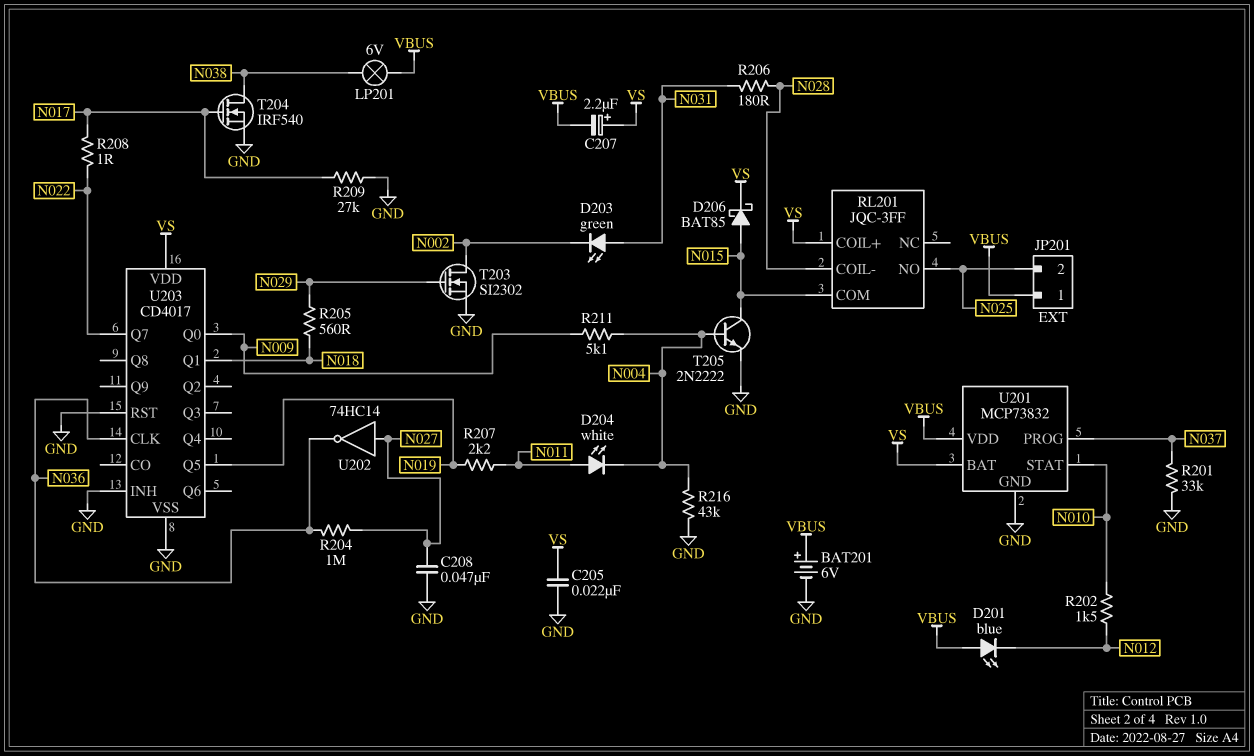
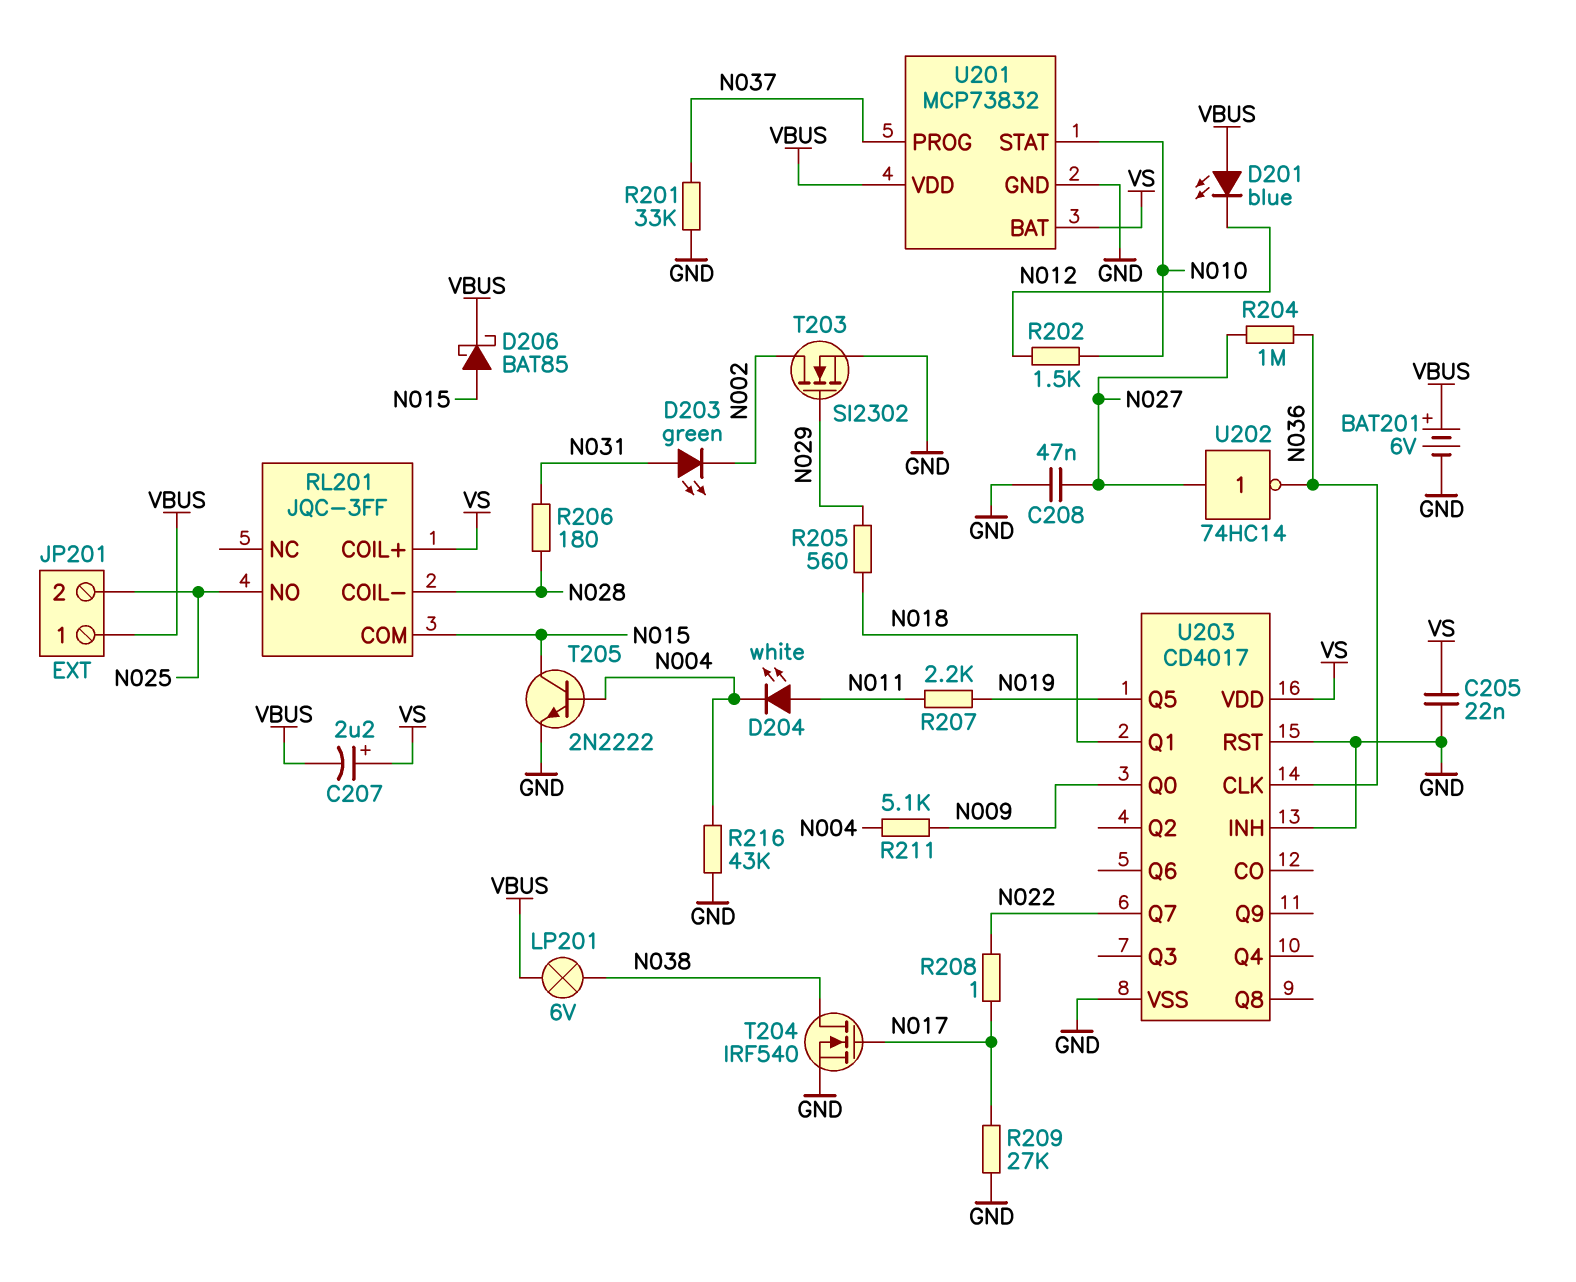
D206: schottky BAT85 (A N015, K VS) -> schottky BAT85 (A N015, K VBUS)

